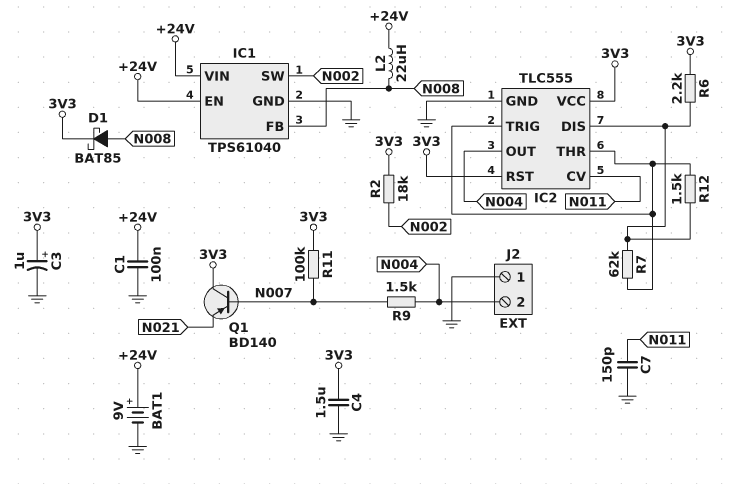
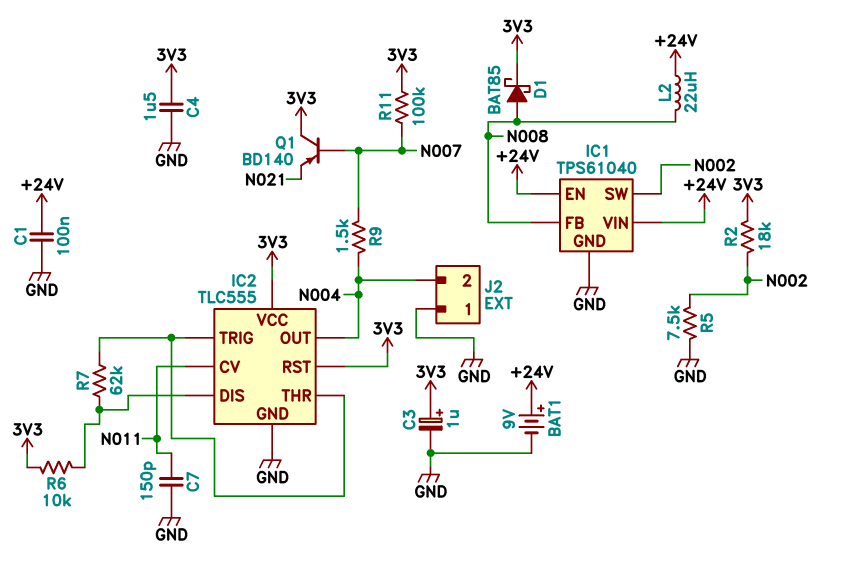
R5: none -> 7.5k (GND, N002)
R6: 2.2k (3V3, IC2/DIS) -> 10k (3V3, IC2/DIS)
R12: 1.5k (IC2/DIS, IC2/THR) -> none

